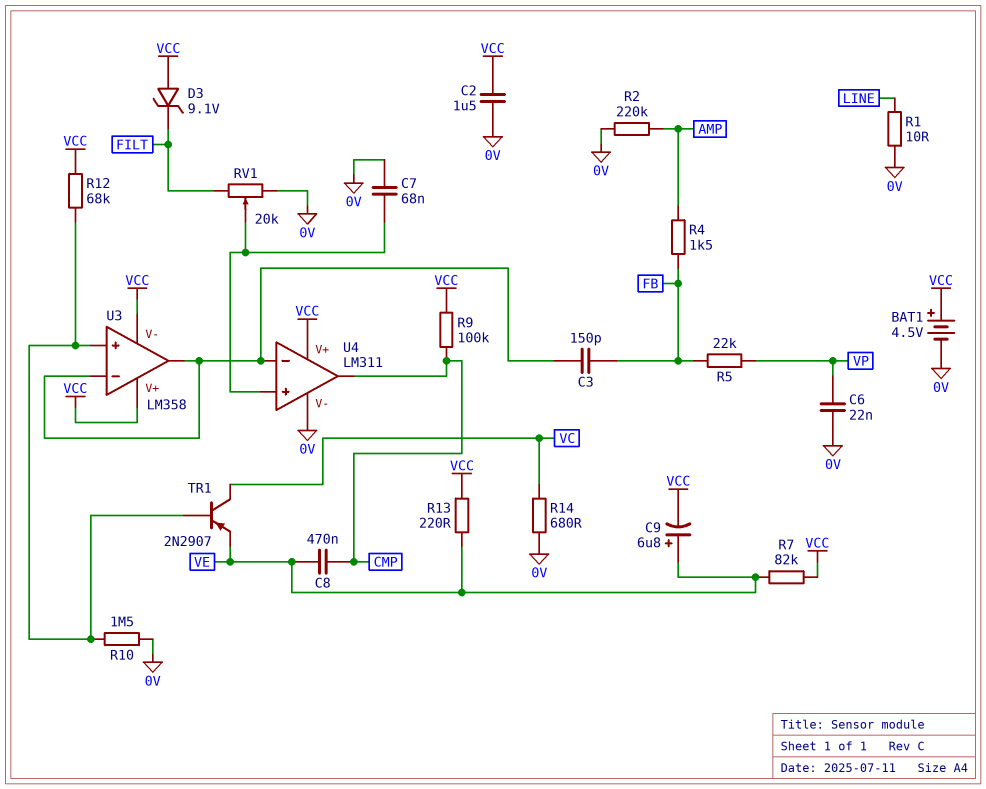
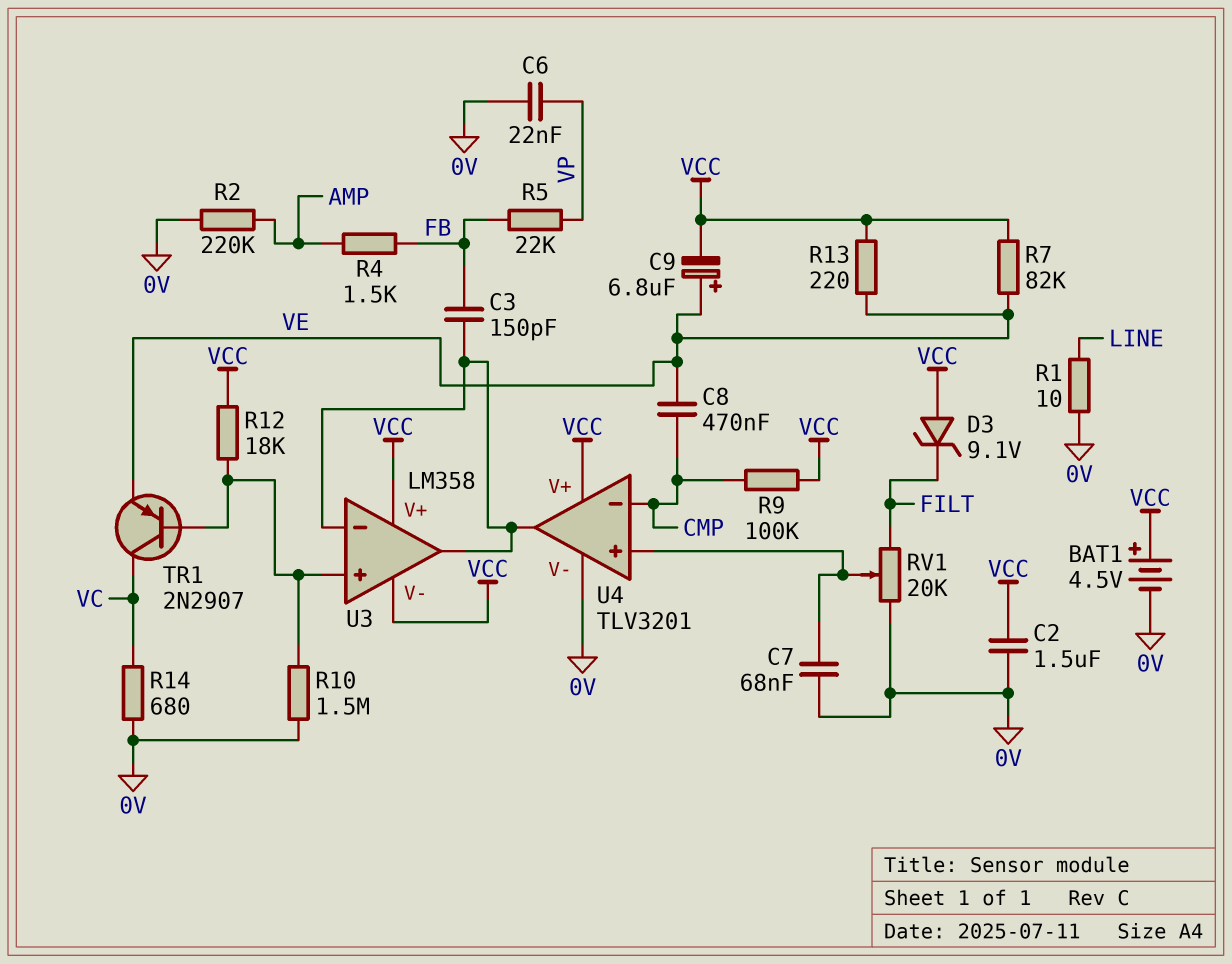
R12: 68k (U3/in+, VCC) -> 18k (U3/in+, VCC)
U4: LM311 -> TLV3201
U4 pin in-: U3/in- -> CMP
U4 pin out: CMP -> U3/in-

